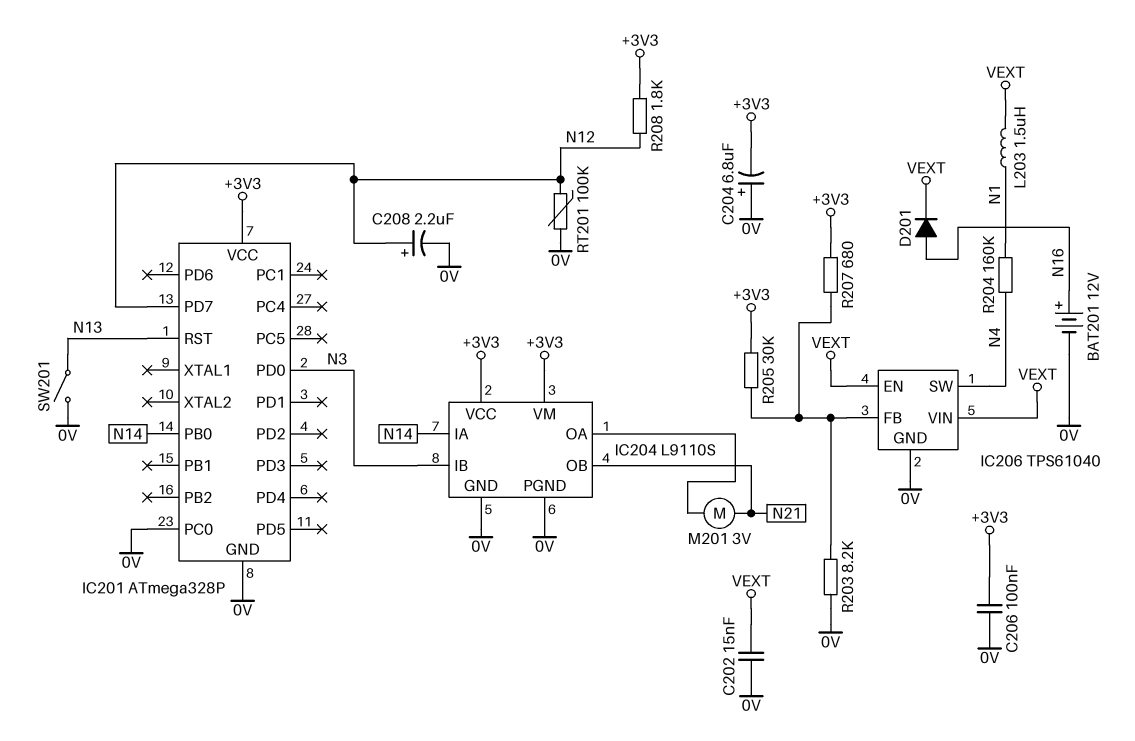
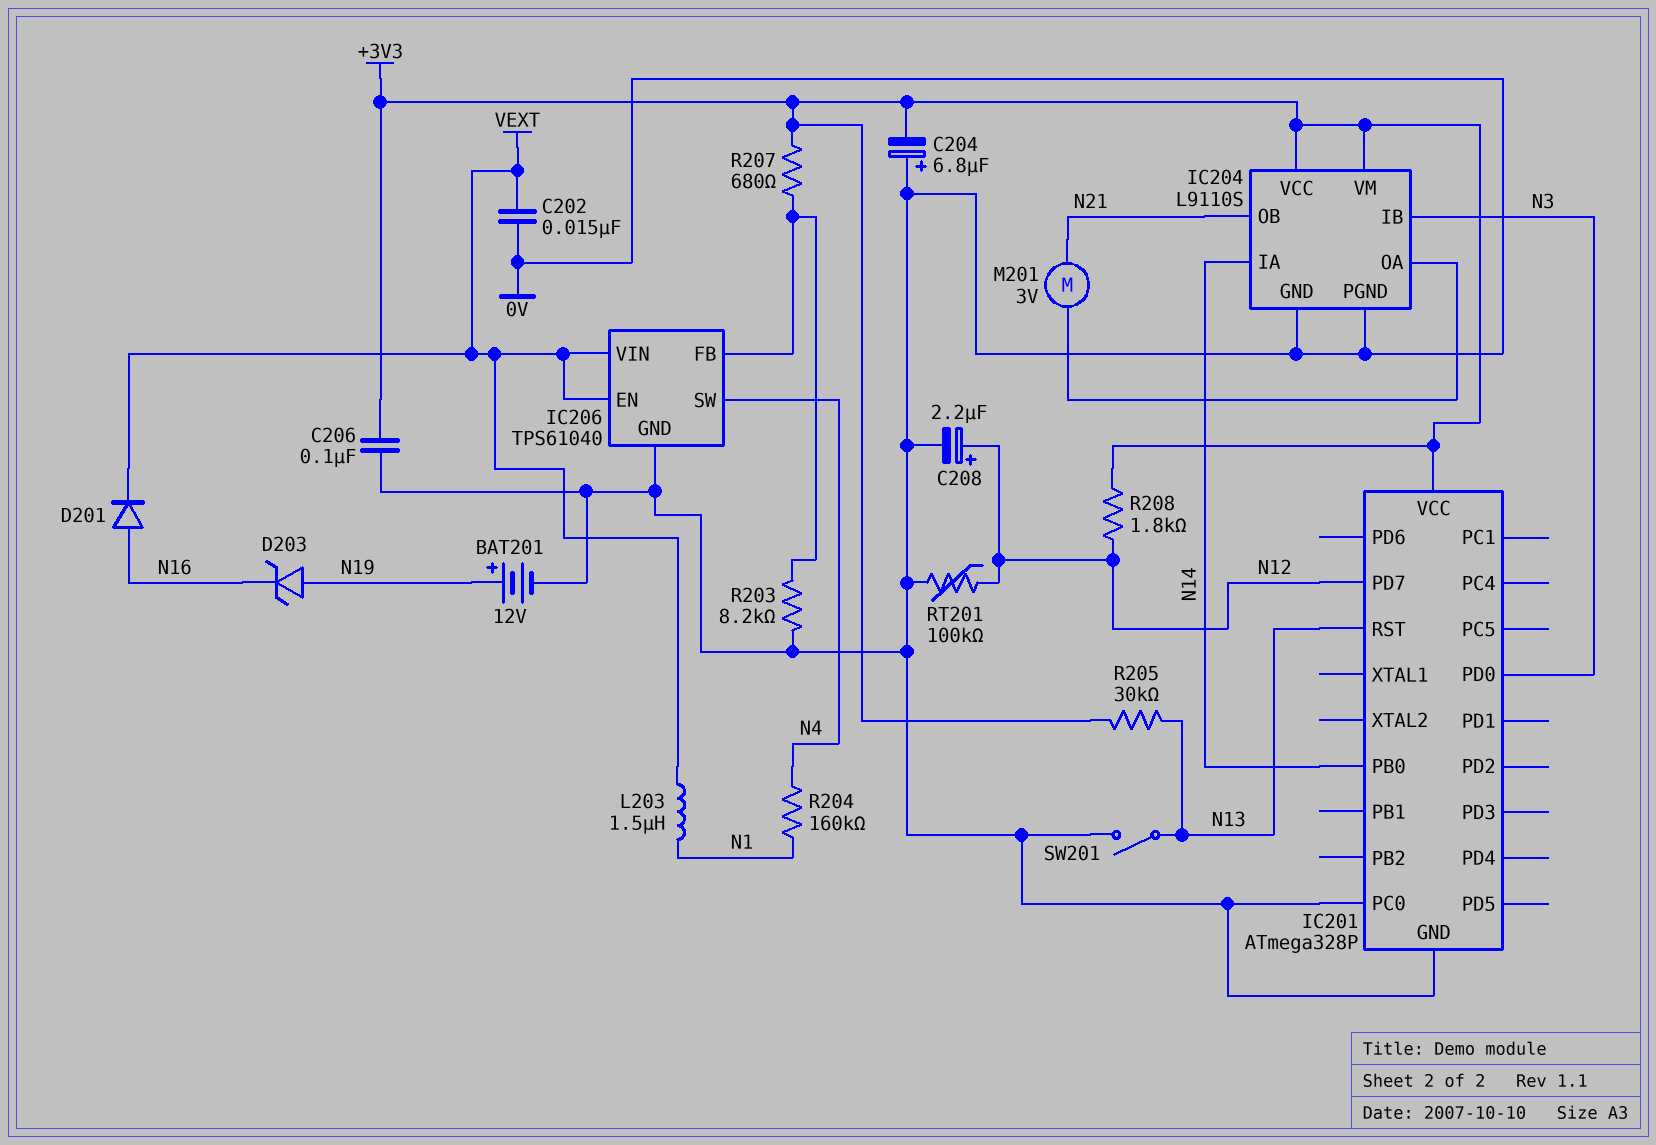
BAT201: 12V (plus N16, minus 0V) -> 12V (plus N19, minus 0V)
D203: none -> zener (A N19, K N16)
R205: 30k (+3V3, IC206/FB) -> 30k (+3V3, N13)

